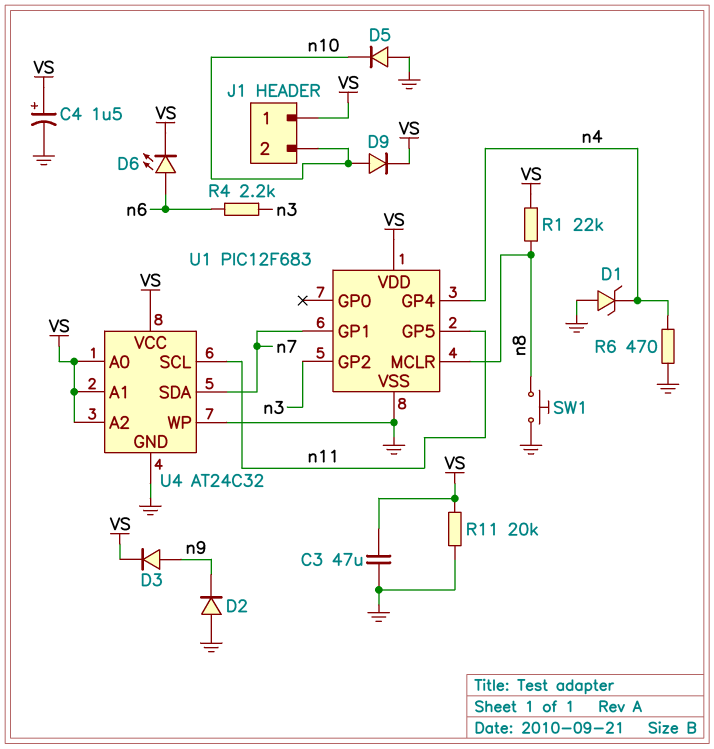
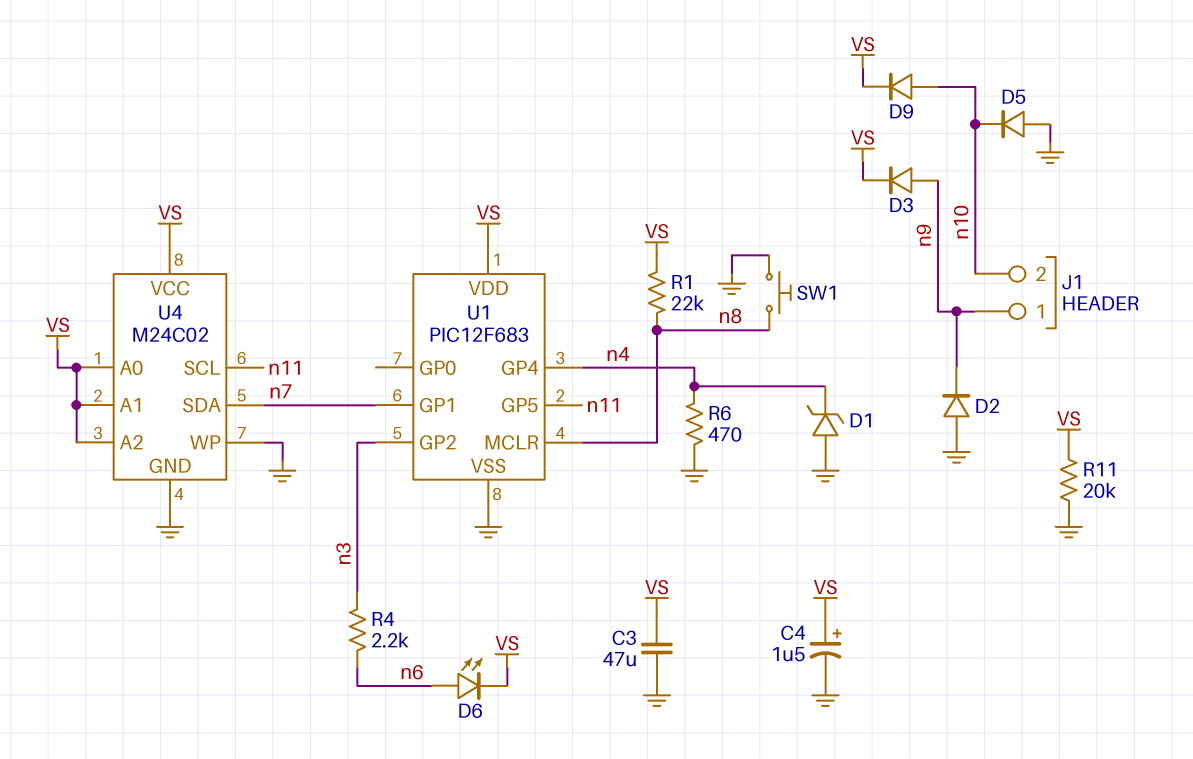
J1 pin 1: VS -> n9
U4: AT24C32 -> M24C02

